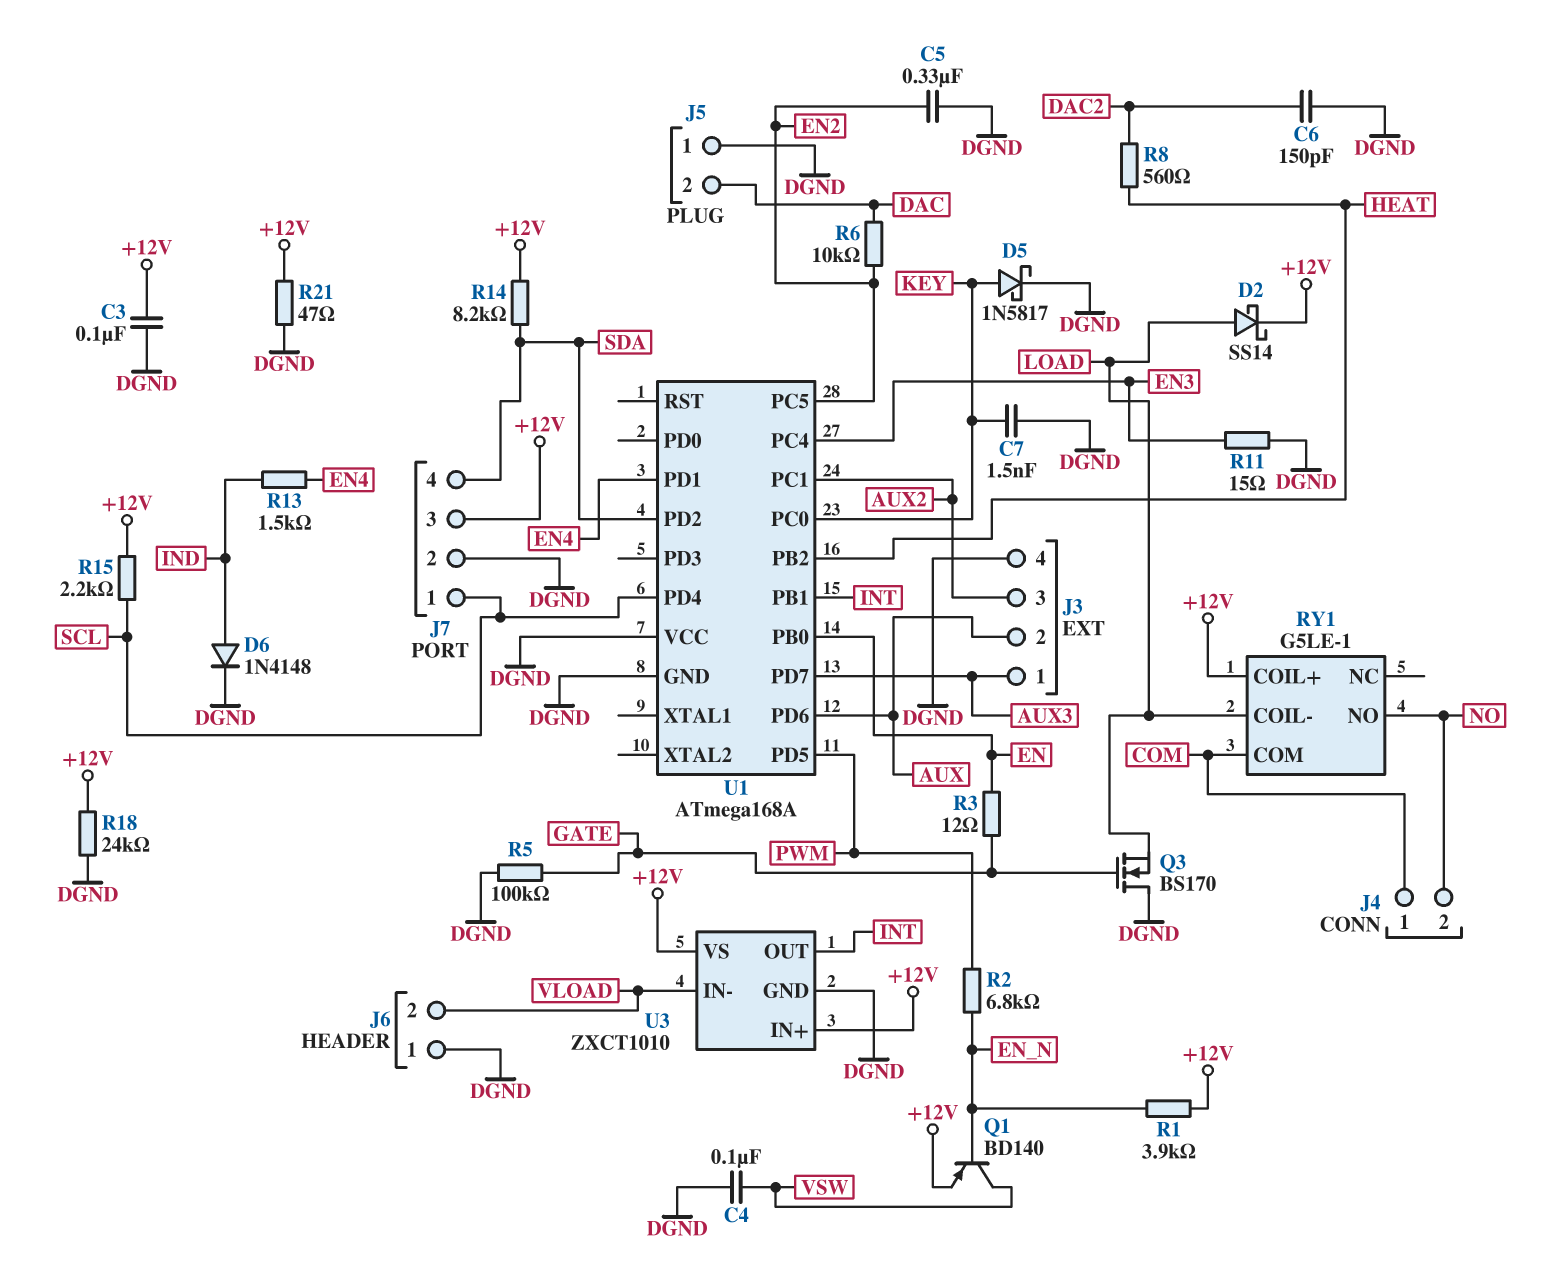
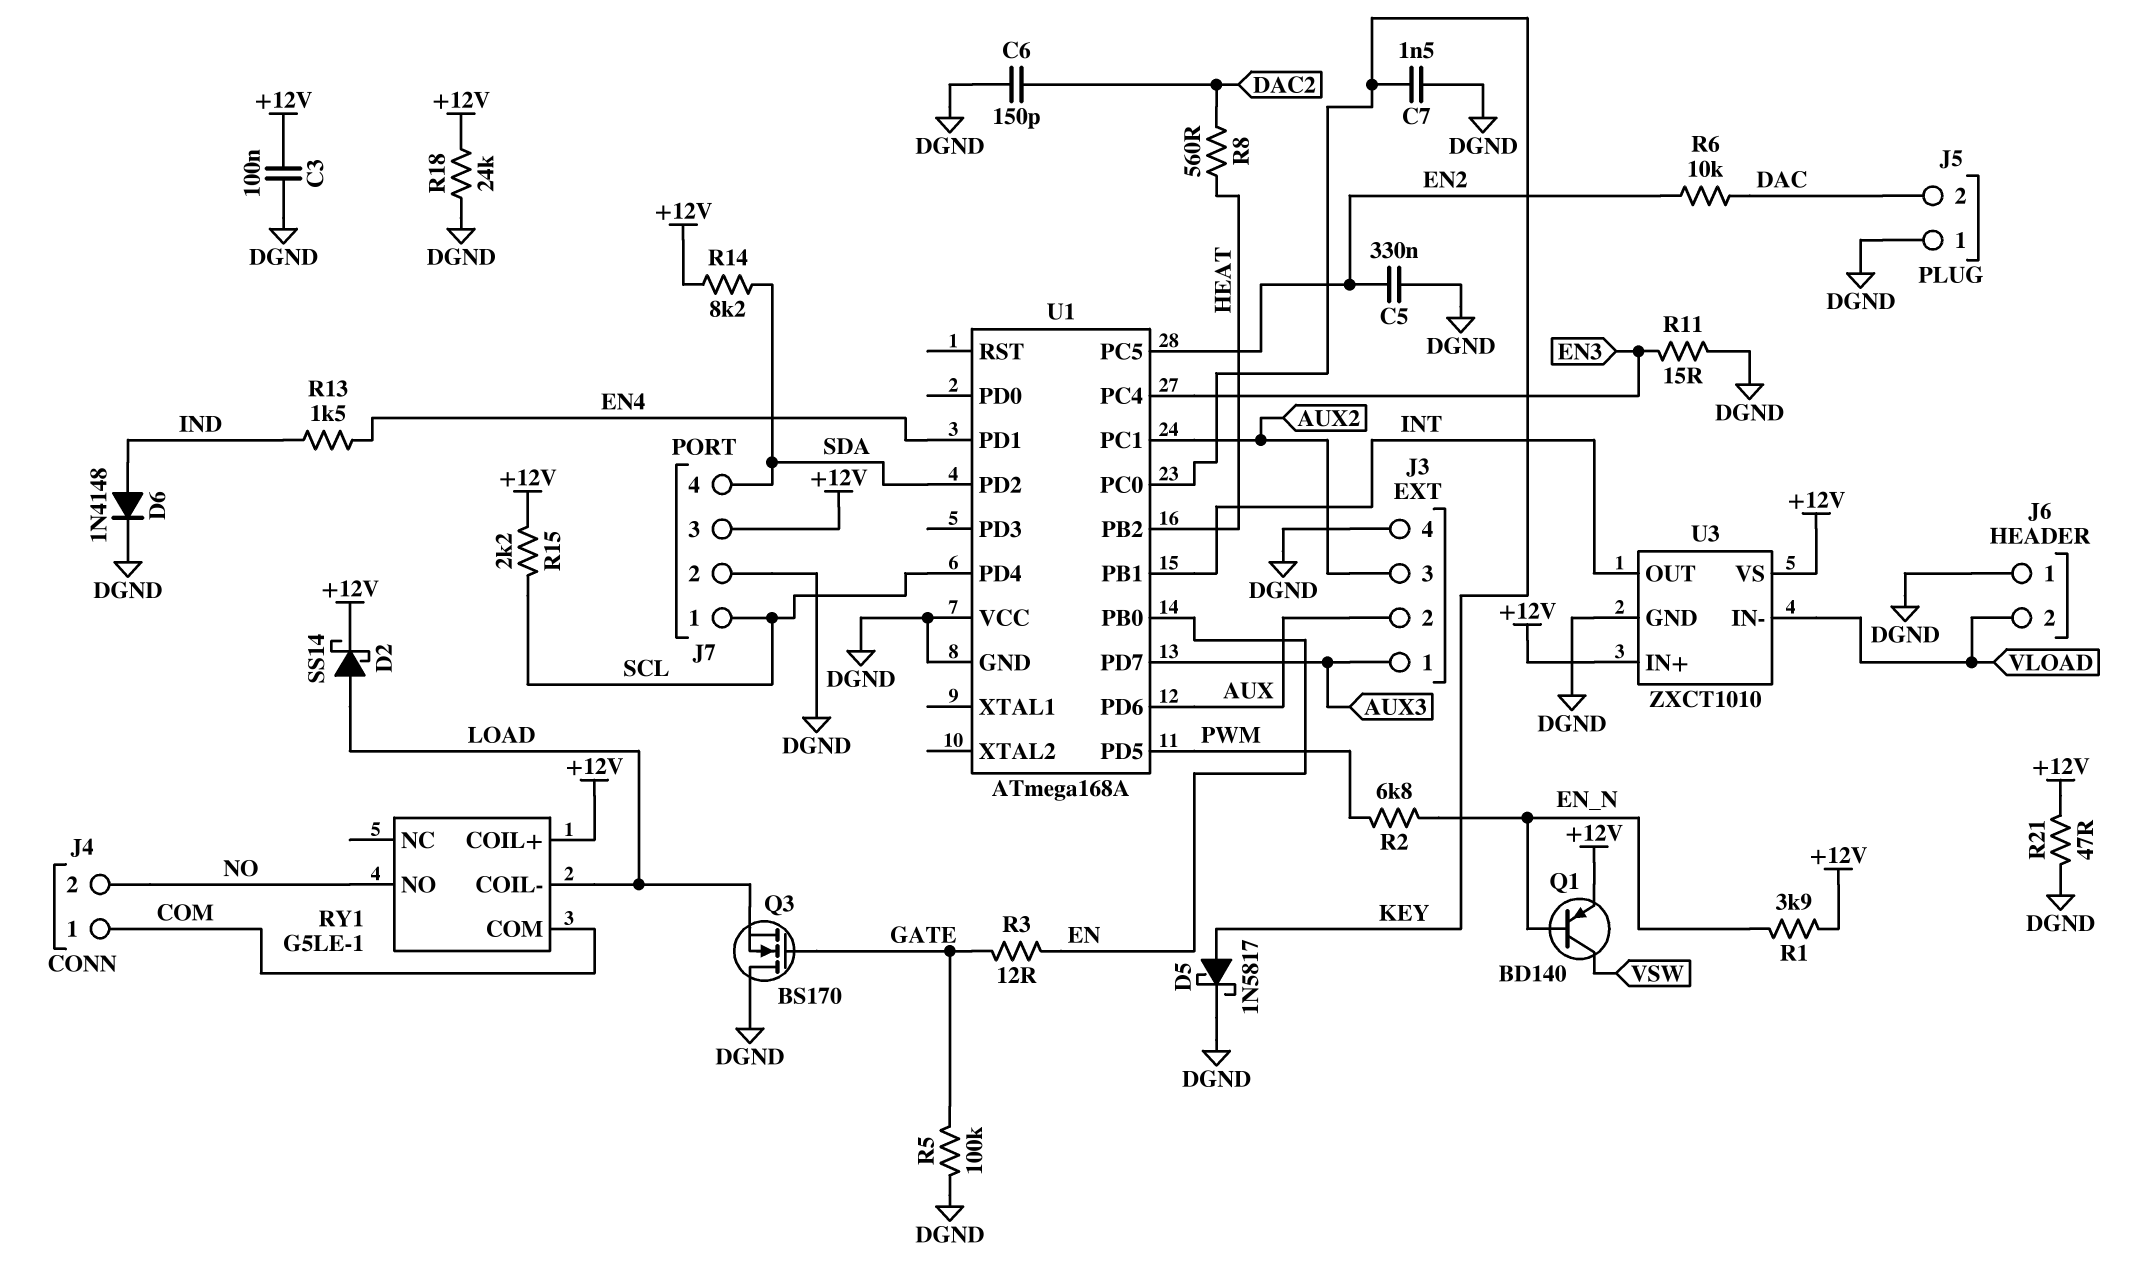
C4: 100nF (DGND, VSW) -> none

